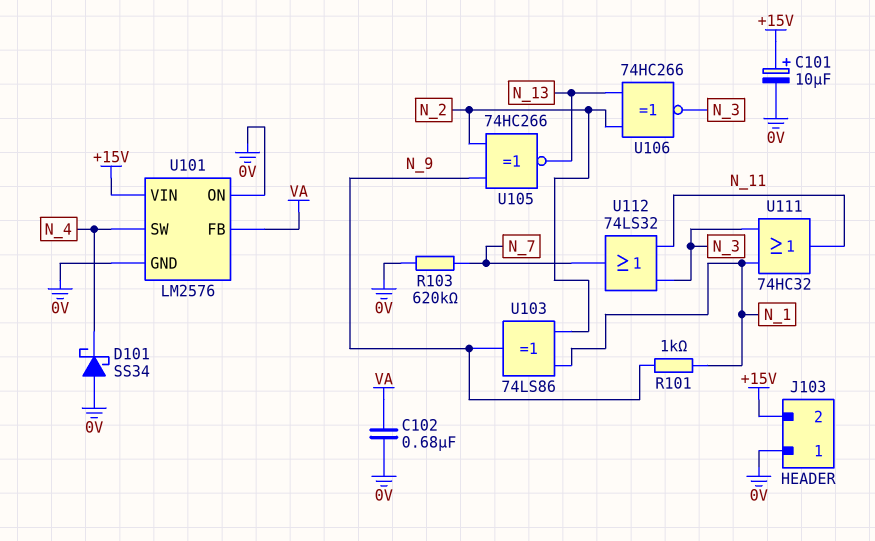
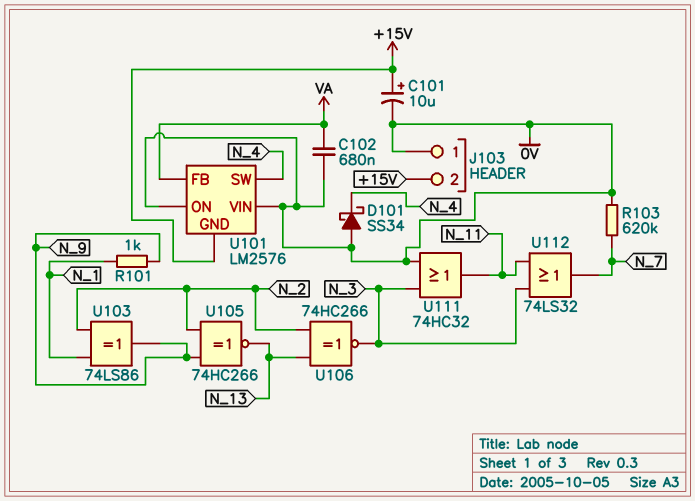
U101 pin GND: 0V -> +15V
U101 pin VIN: +15V -> 0V
U111: OR 74HC32 (in N_1, in N_3, out N_11) -> OR 74HC32 (in 0V, in N_3, out N_11)

